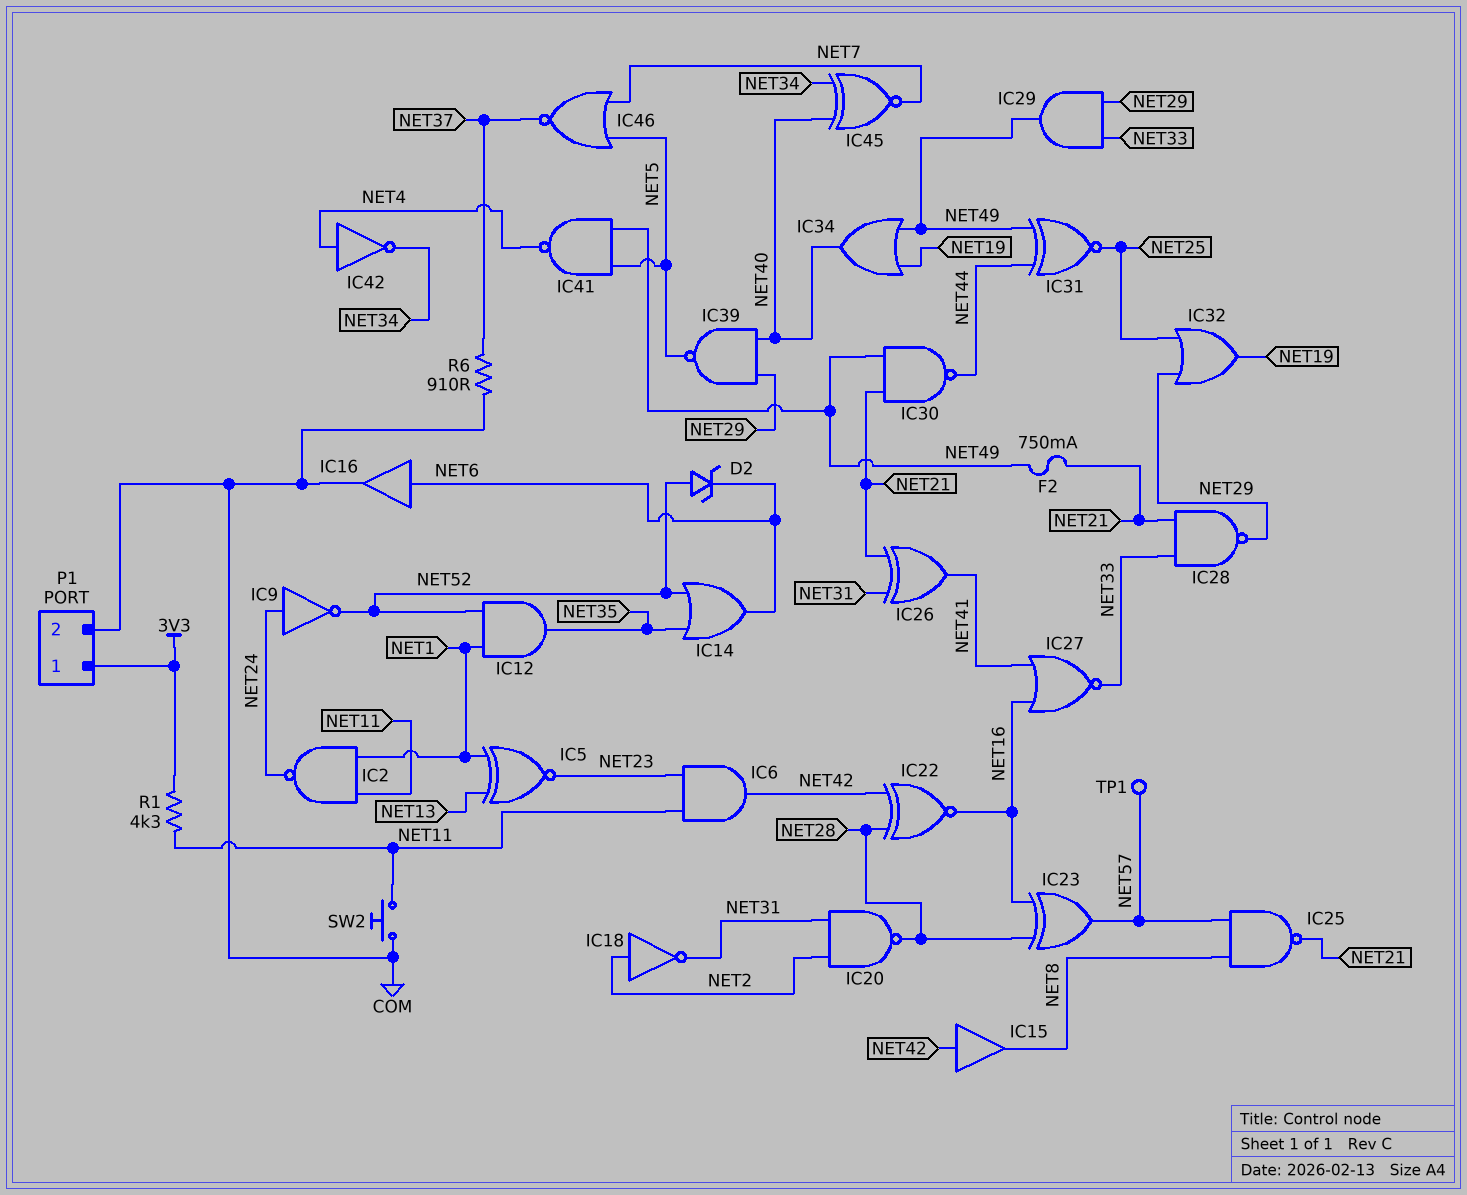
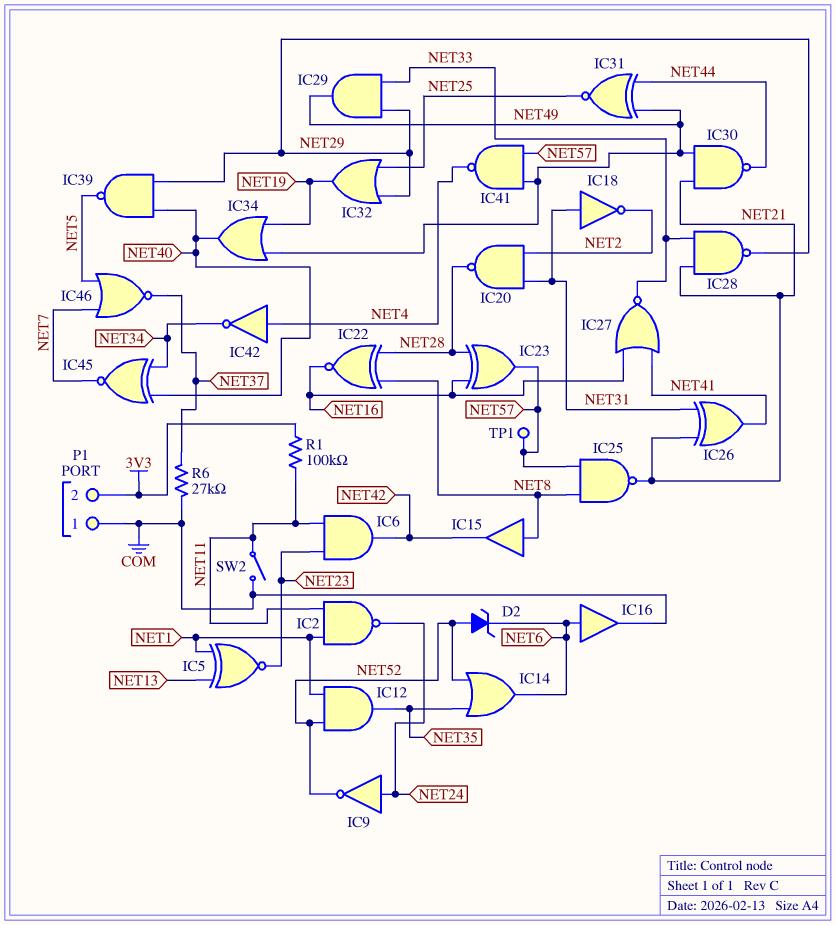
F2: 750mA (NET21, NET49) -> none
IC15: buffer (in NET42, out NET8) -> buffer (in NET8, out NET42)
IC18: NOT (in NET2, out NET31) -> NOT (in NET31, out NET2)
IC22: XNOR (in NET28, in NET42, out NET16) -> XNOR (in NET8, in NET28, out NET16)
IC41: NAND (in NET5, in NET49, out NET4) -> NAND (in NET49, in NET57, out NET4)
P1 pin 1: 3V3 -> COM
P1 pin 2: COM -> 3V3
R1: 4.3k (3V3, NET11) -> 100k (3V3, NET11)
R6: 910 (COM, NET37) -> 27k (COM, NET37)
SW2: button (COM, NET11) -> switch (COM, NET11)

